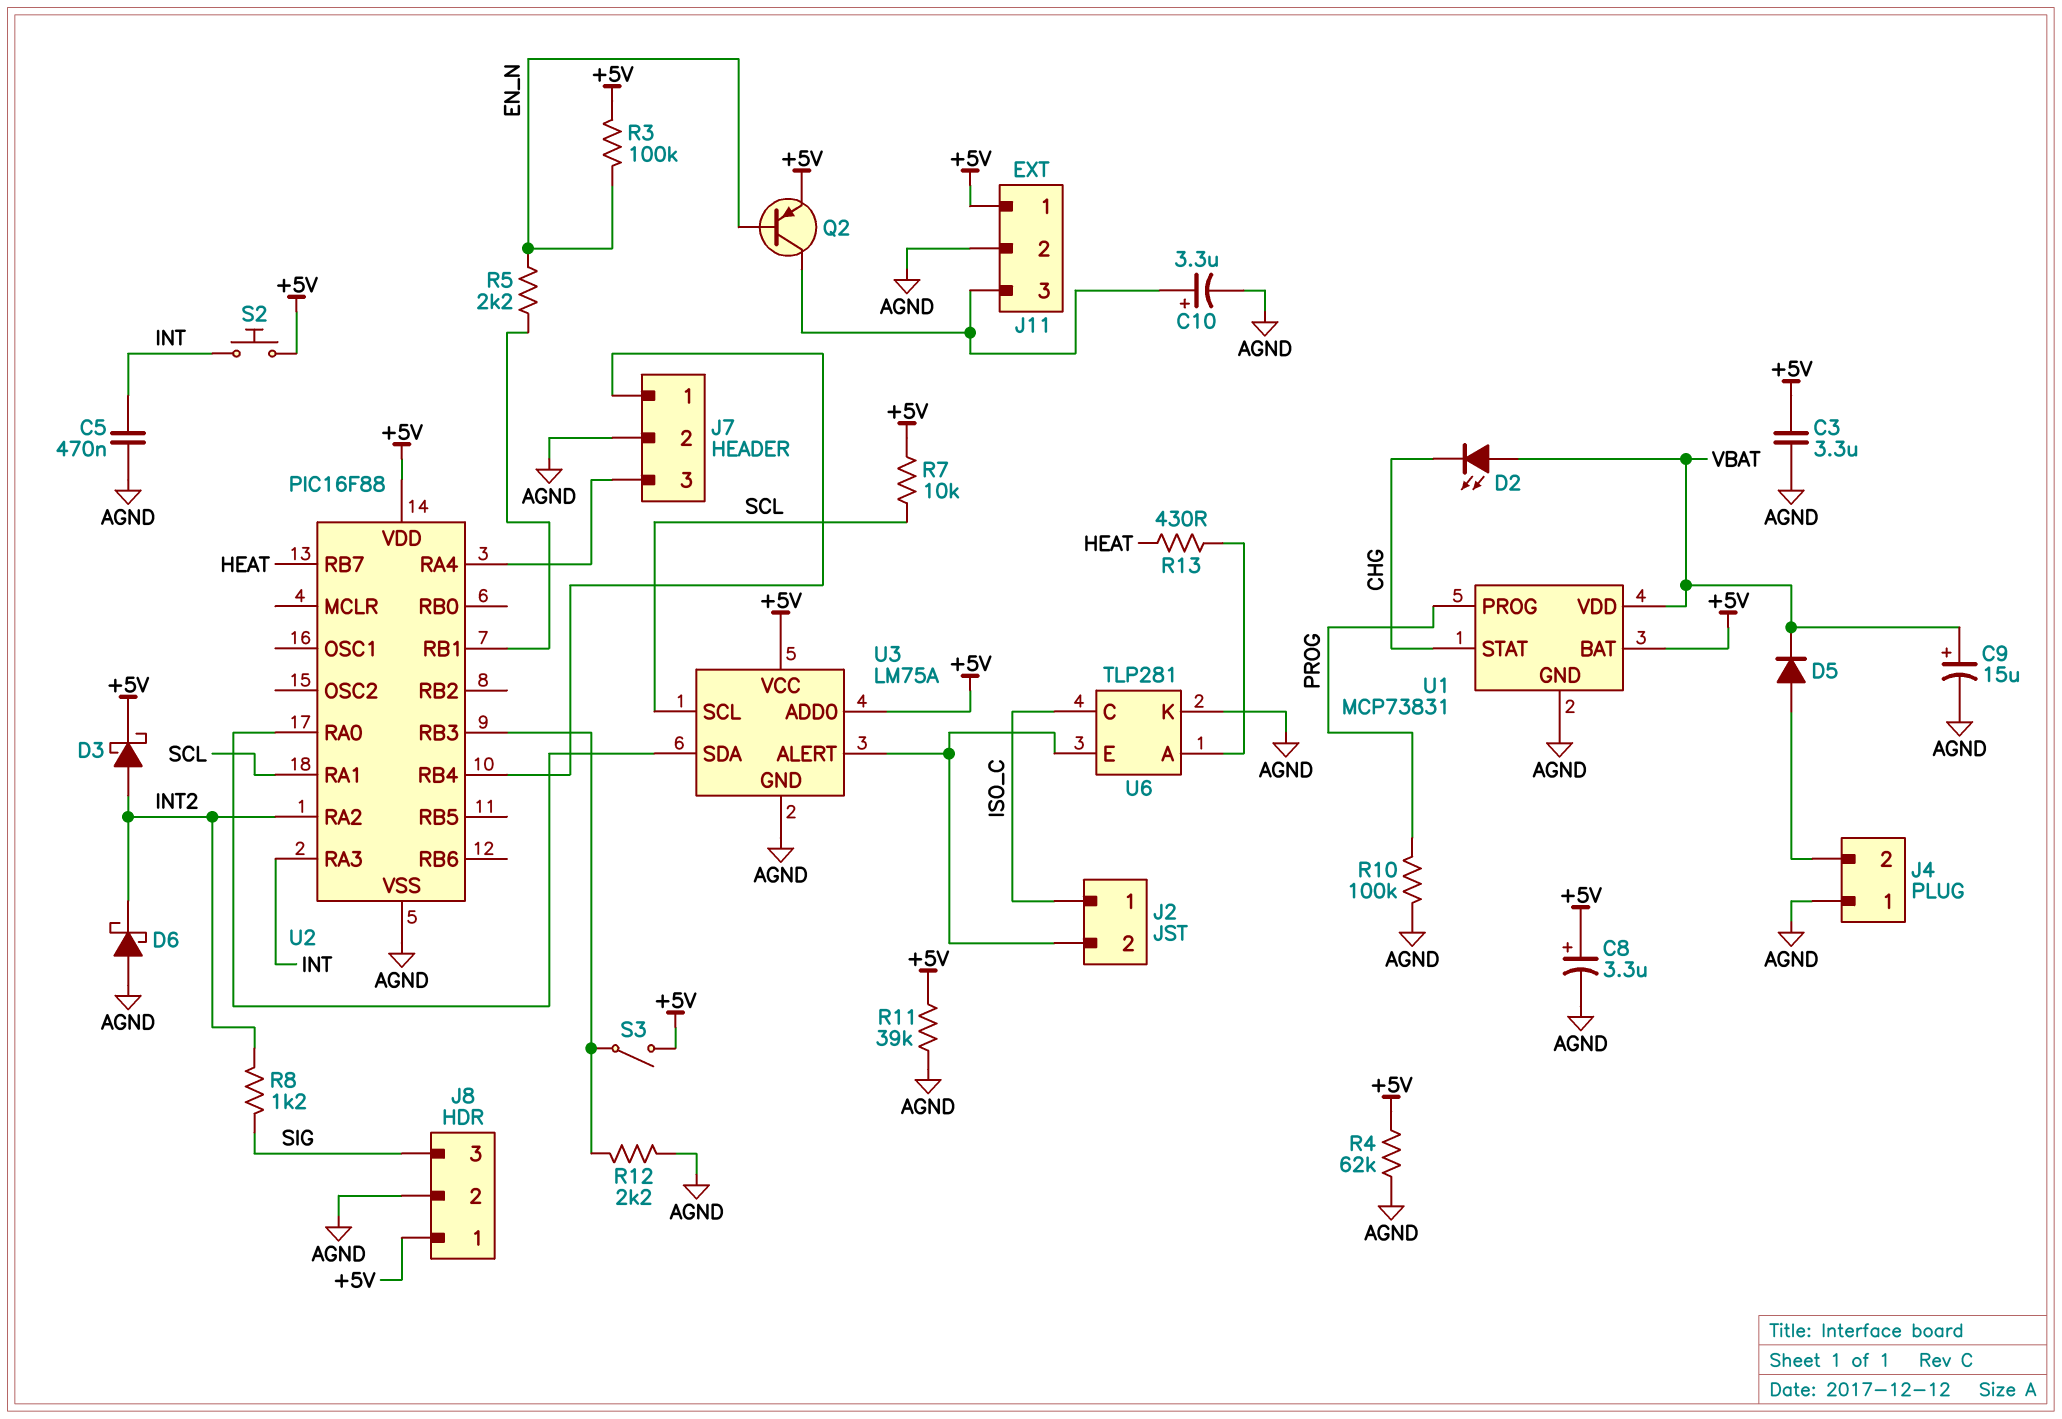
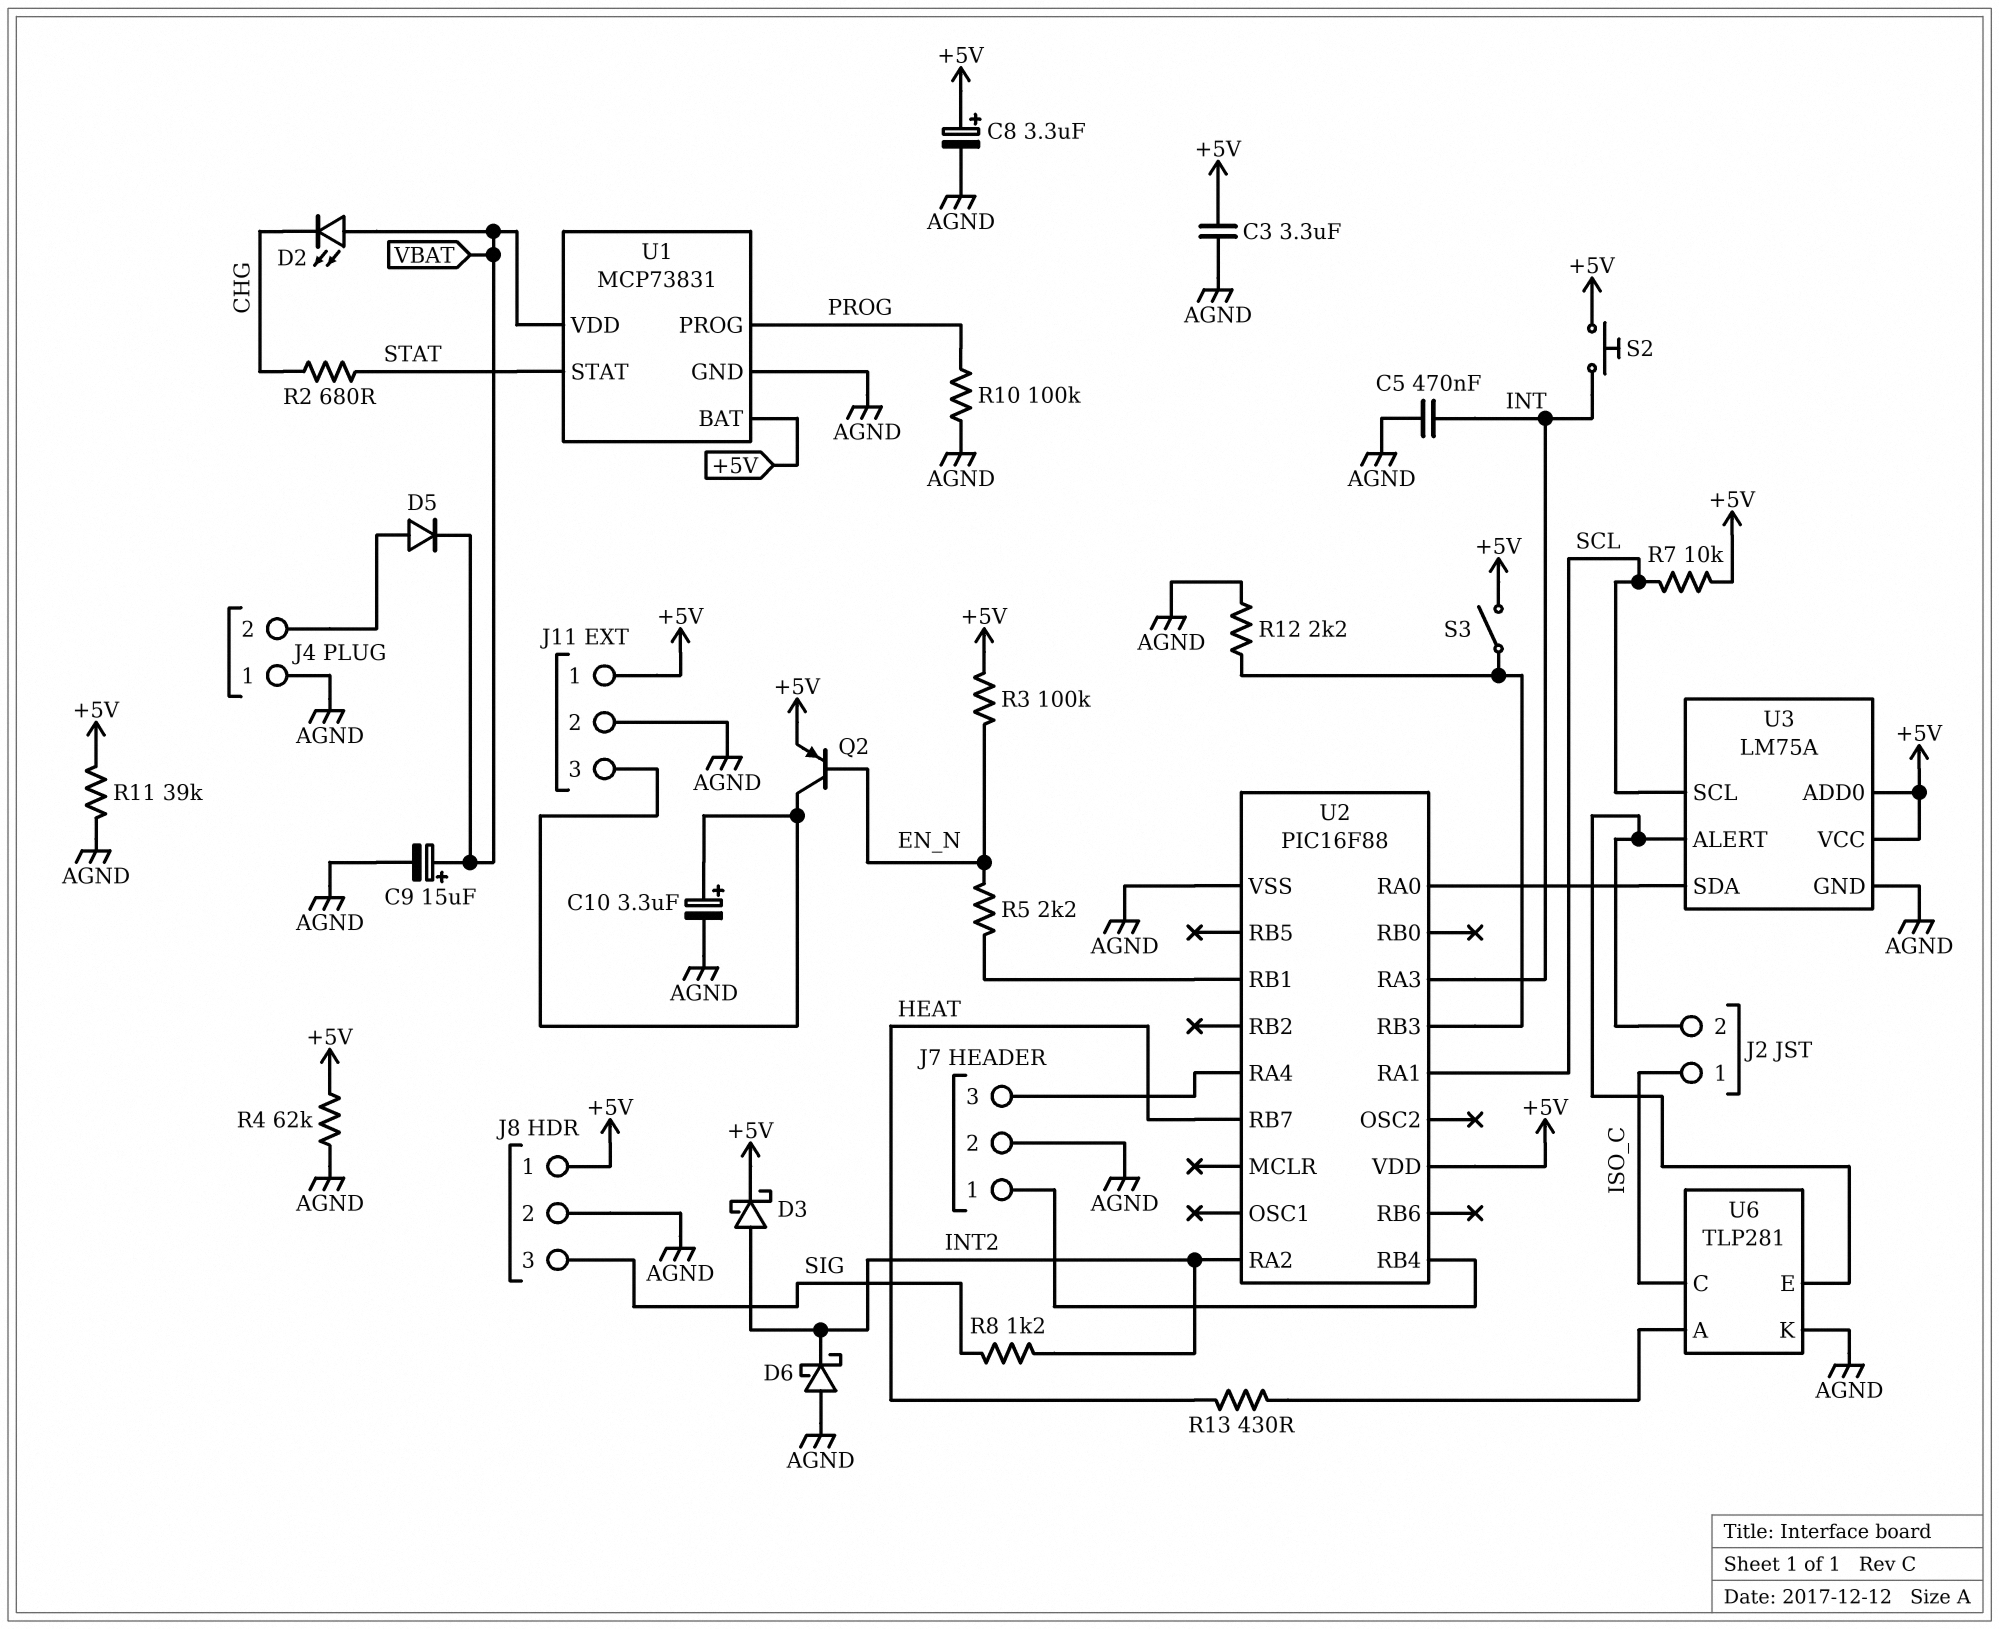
R2: none -> 680 (CHG, STAT)
U1 pin STAT: CHG -> STAT

